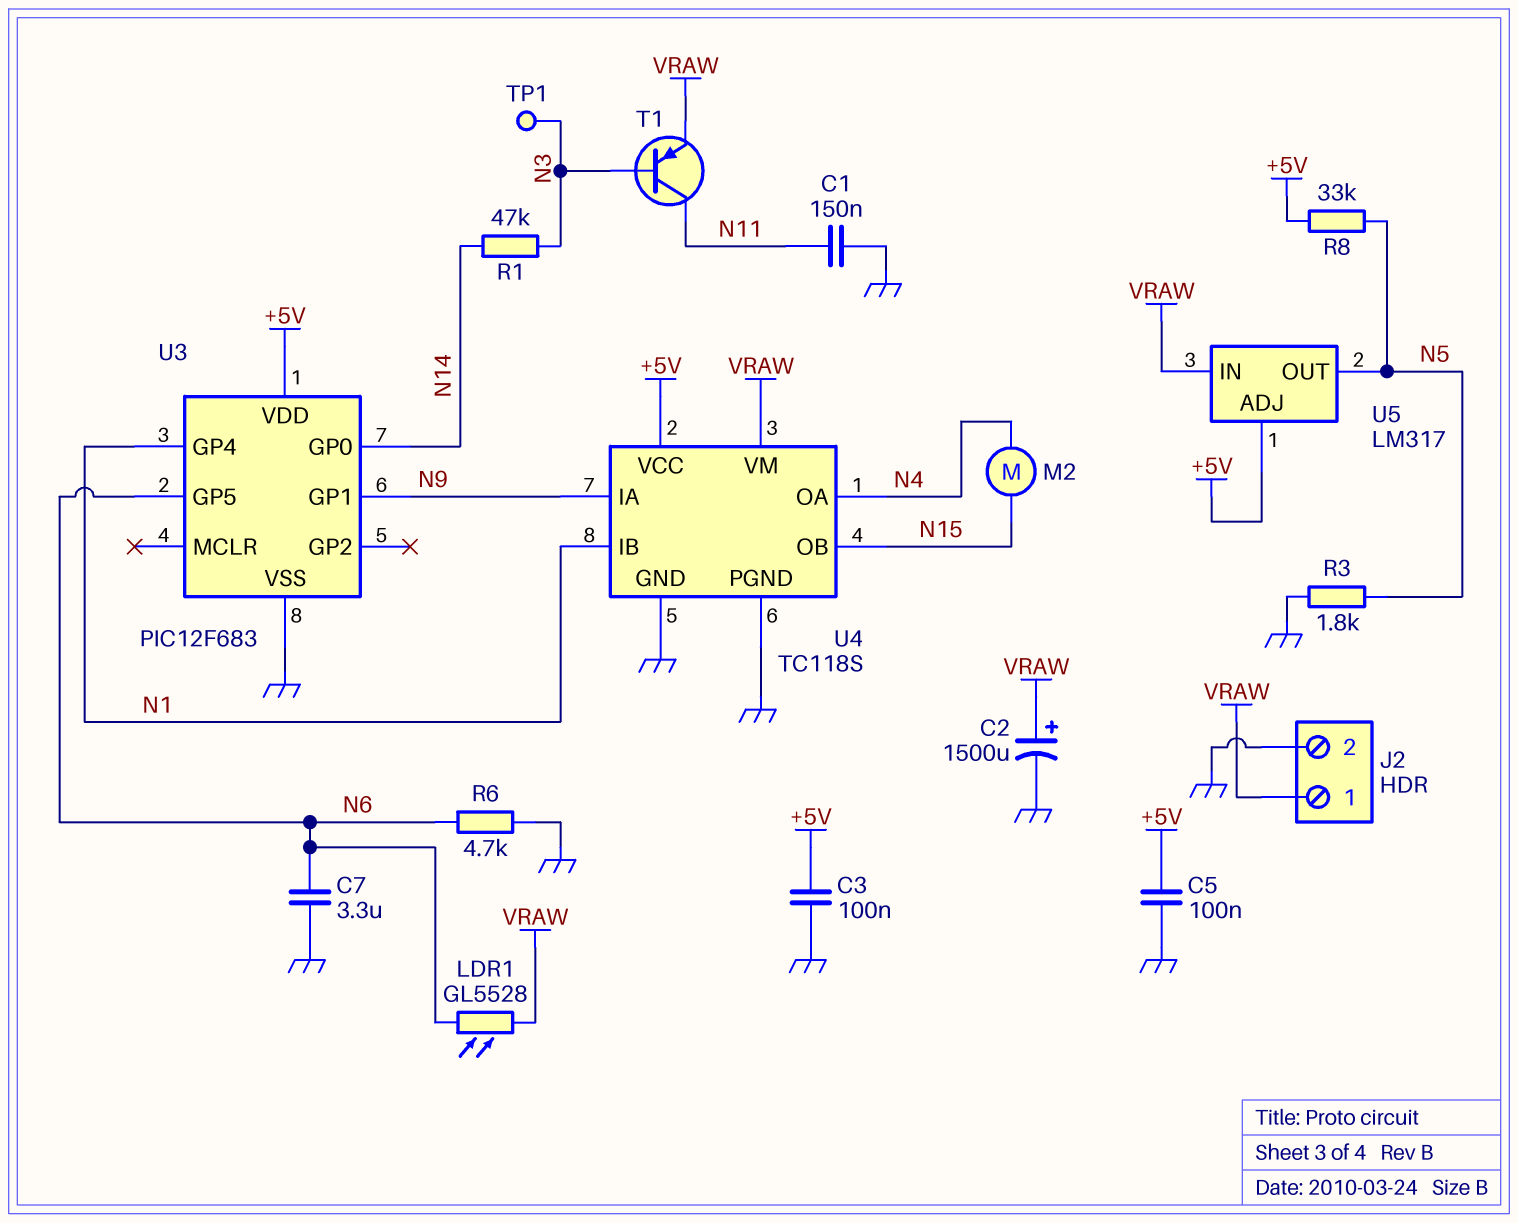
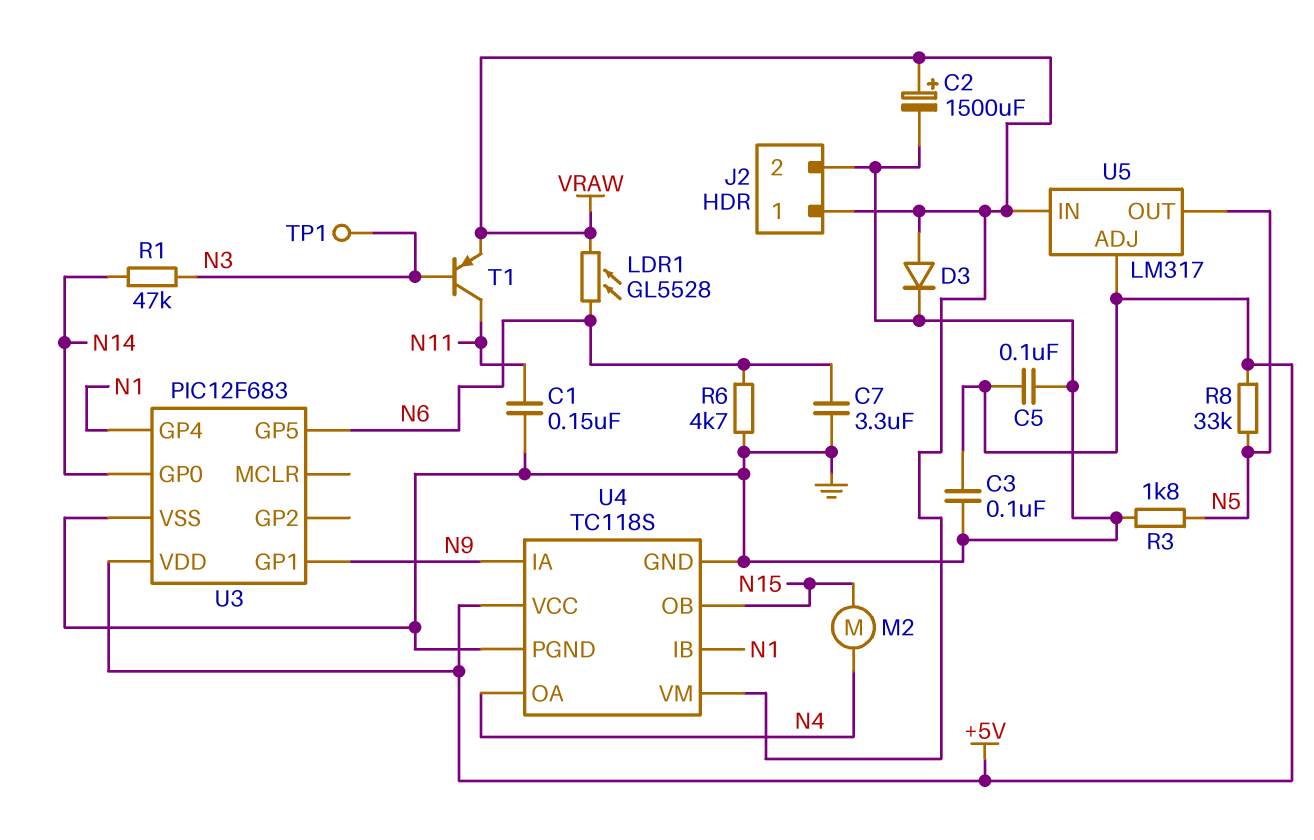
D3: none -> diode (A VRAW, K GND)

